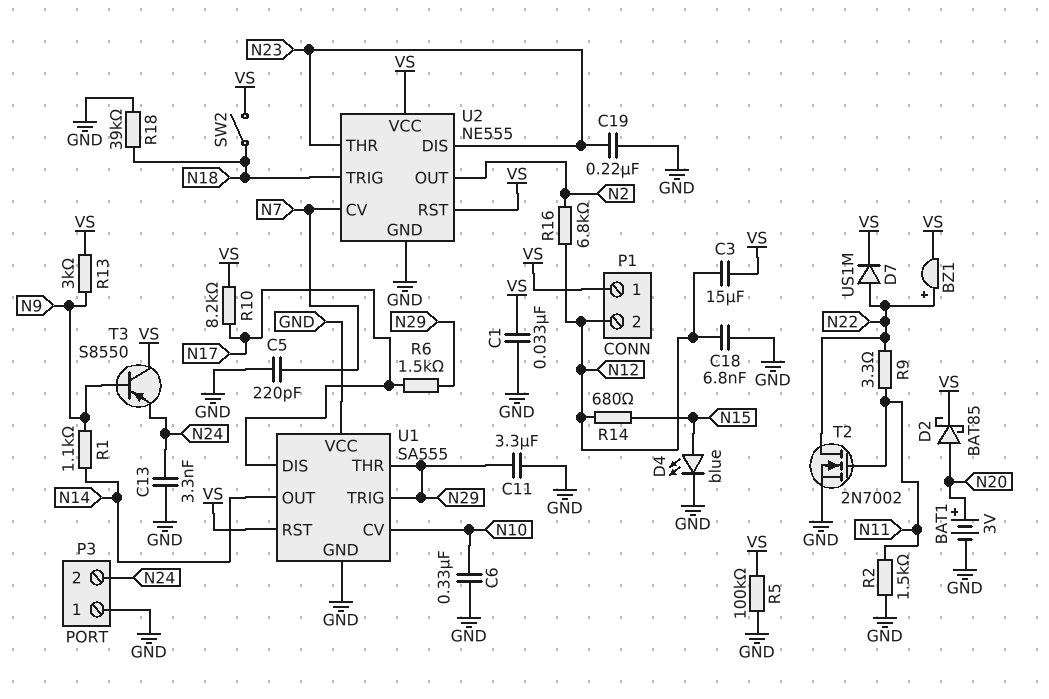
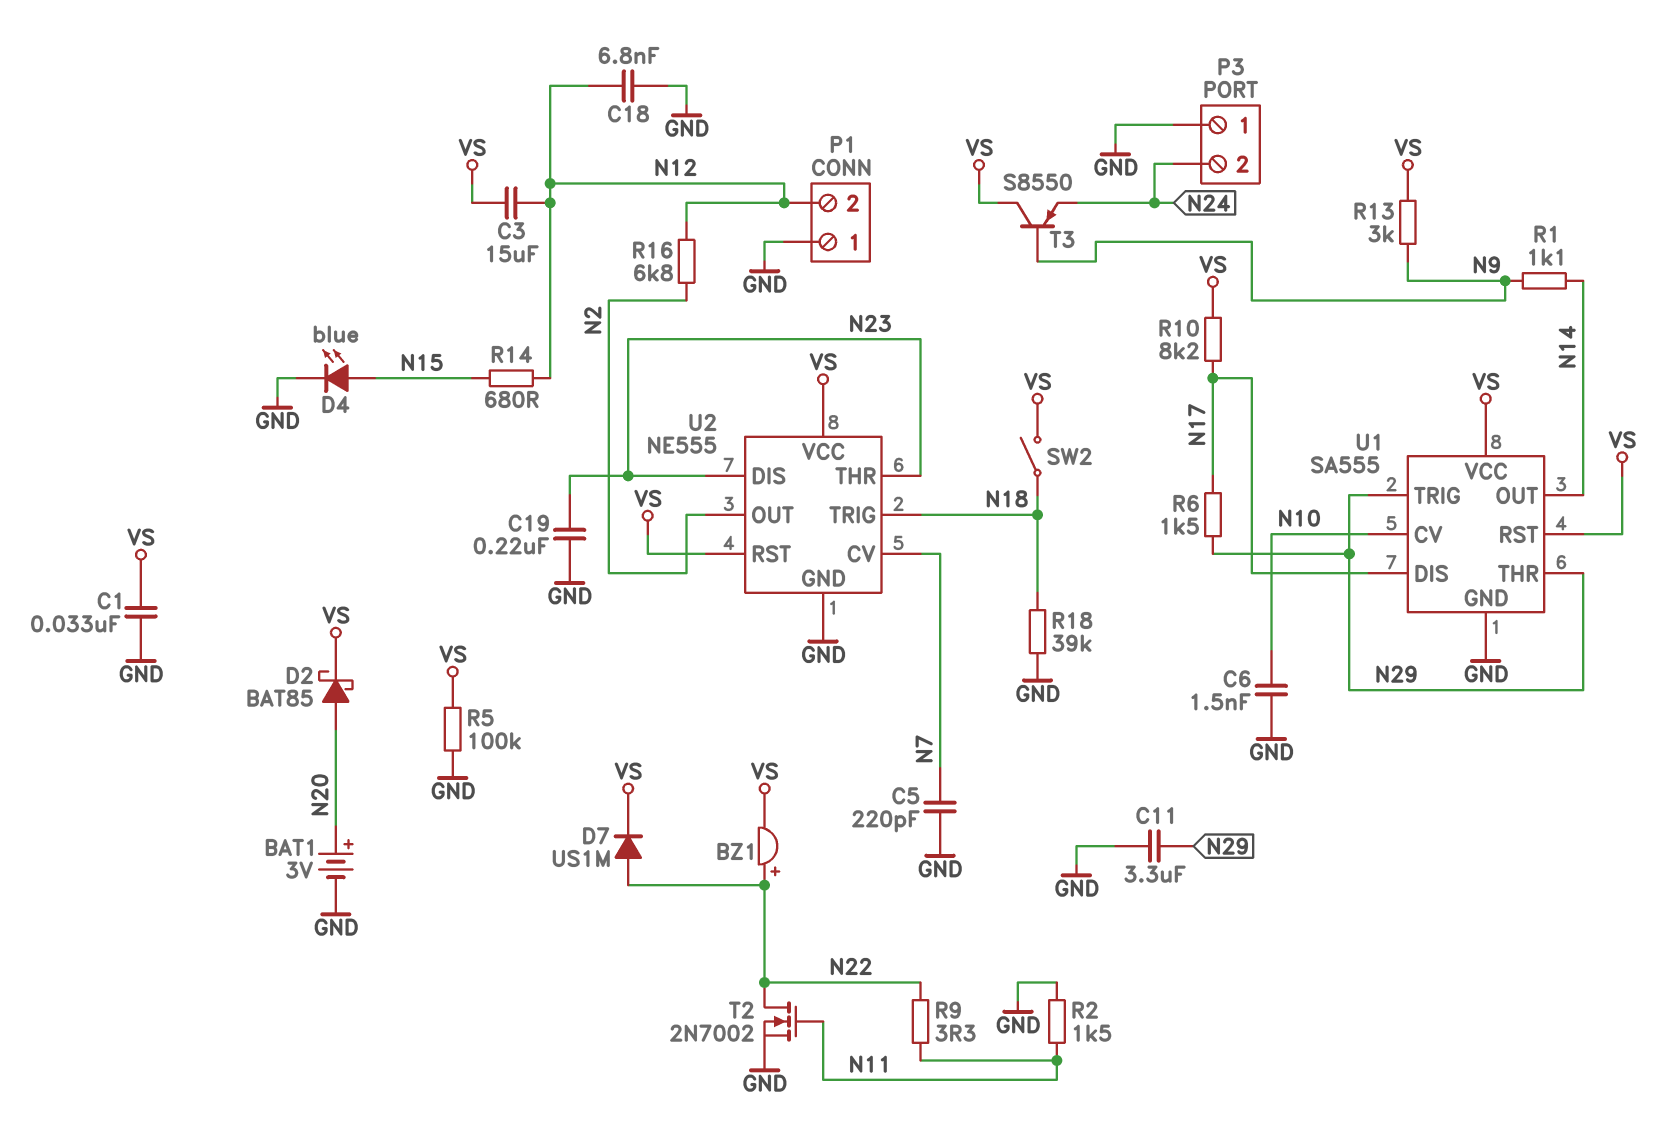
C6: 330nF (GND, N10) -> 1.5nF (GND, N10)
C13: 3.3nF (GND, N24) -> none
P1 pin 1: VS -> GND
U1 pin VCC: GND -> VS

